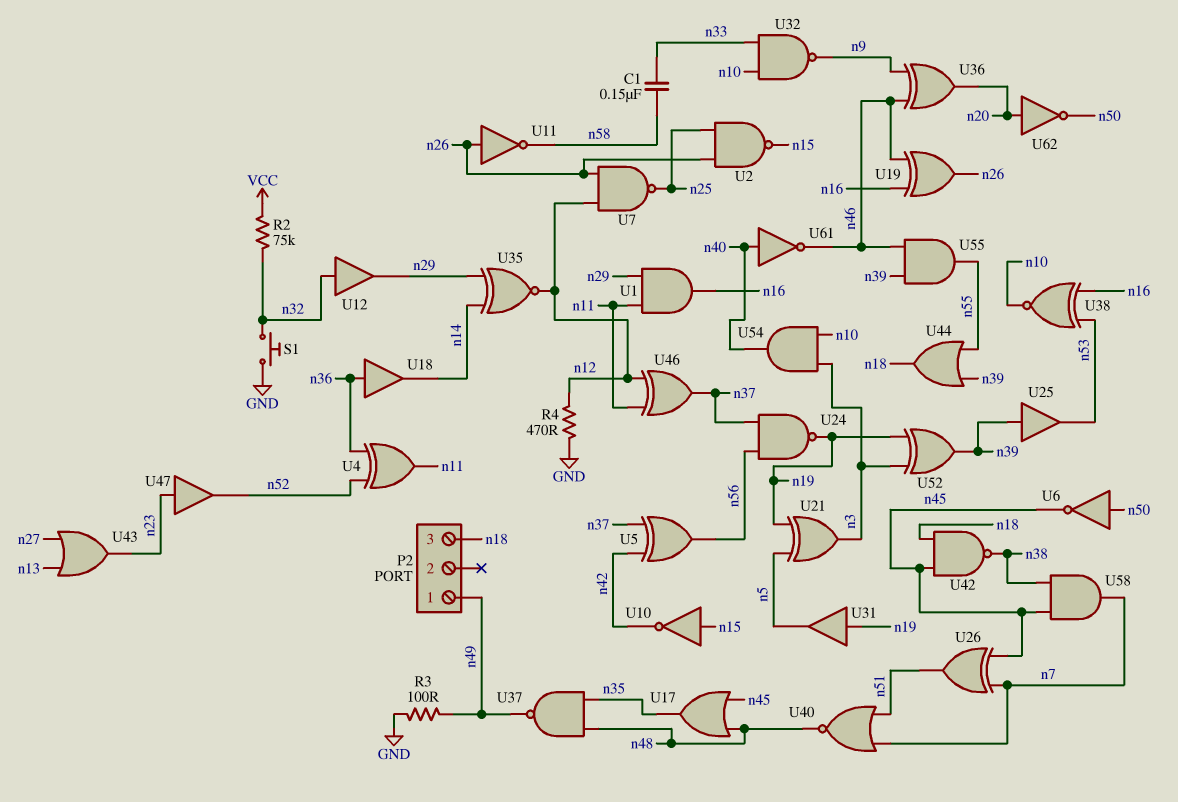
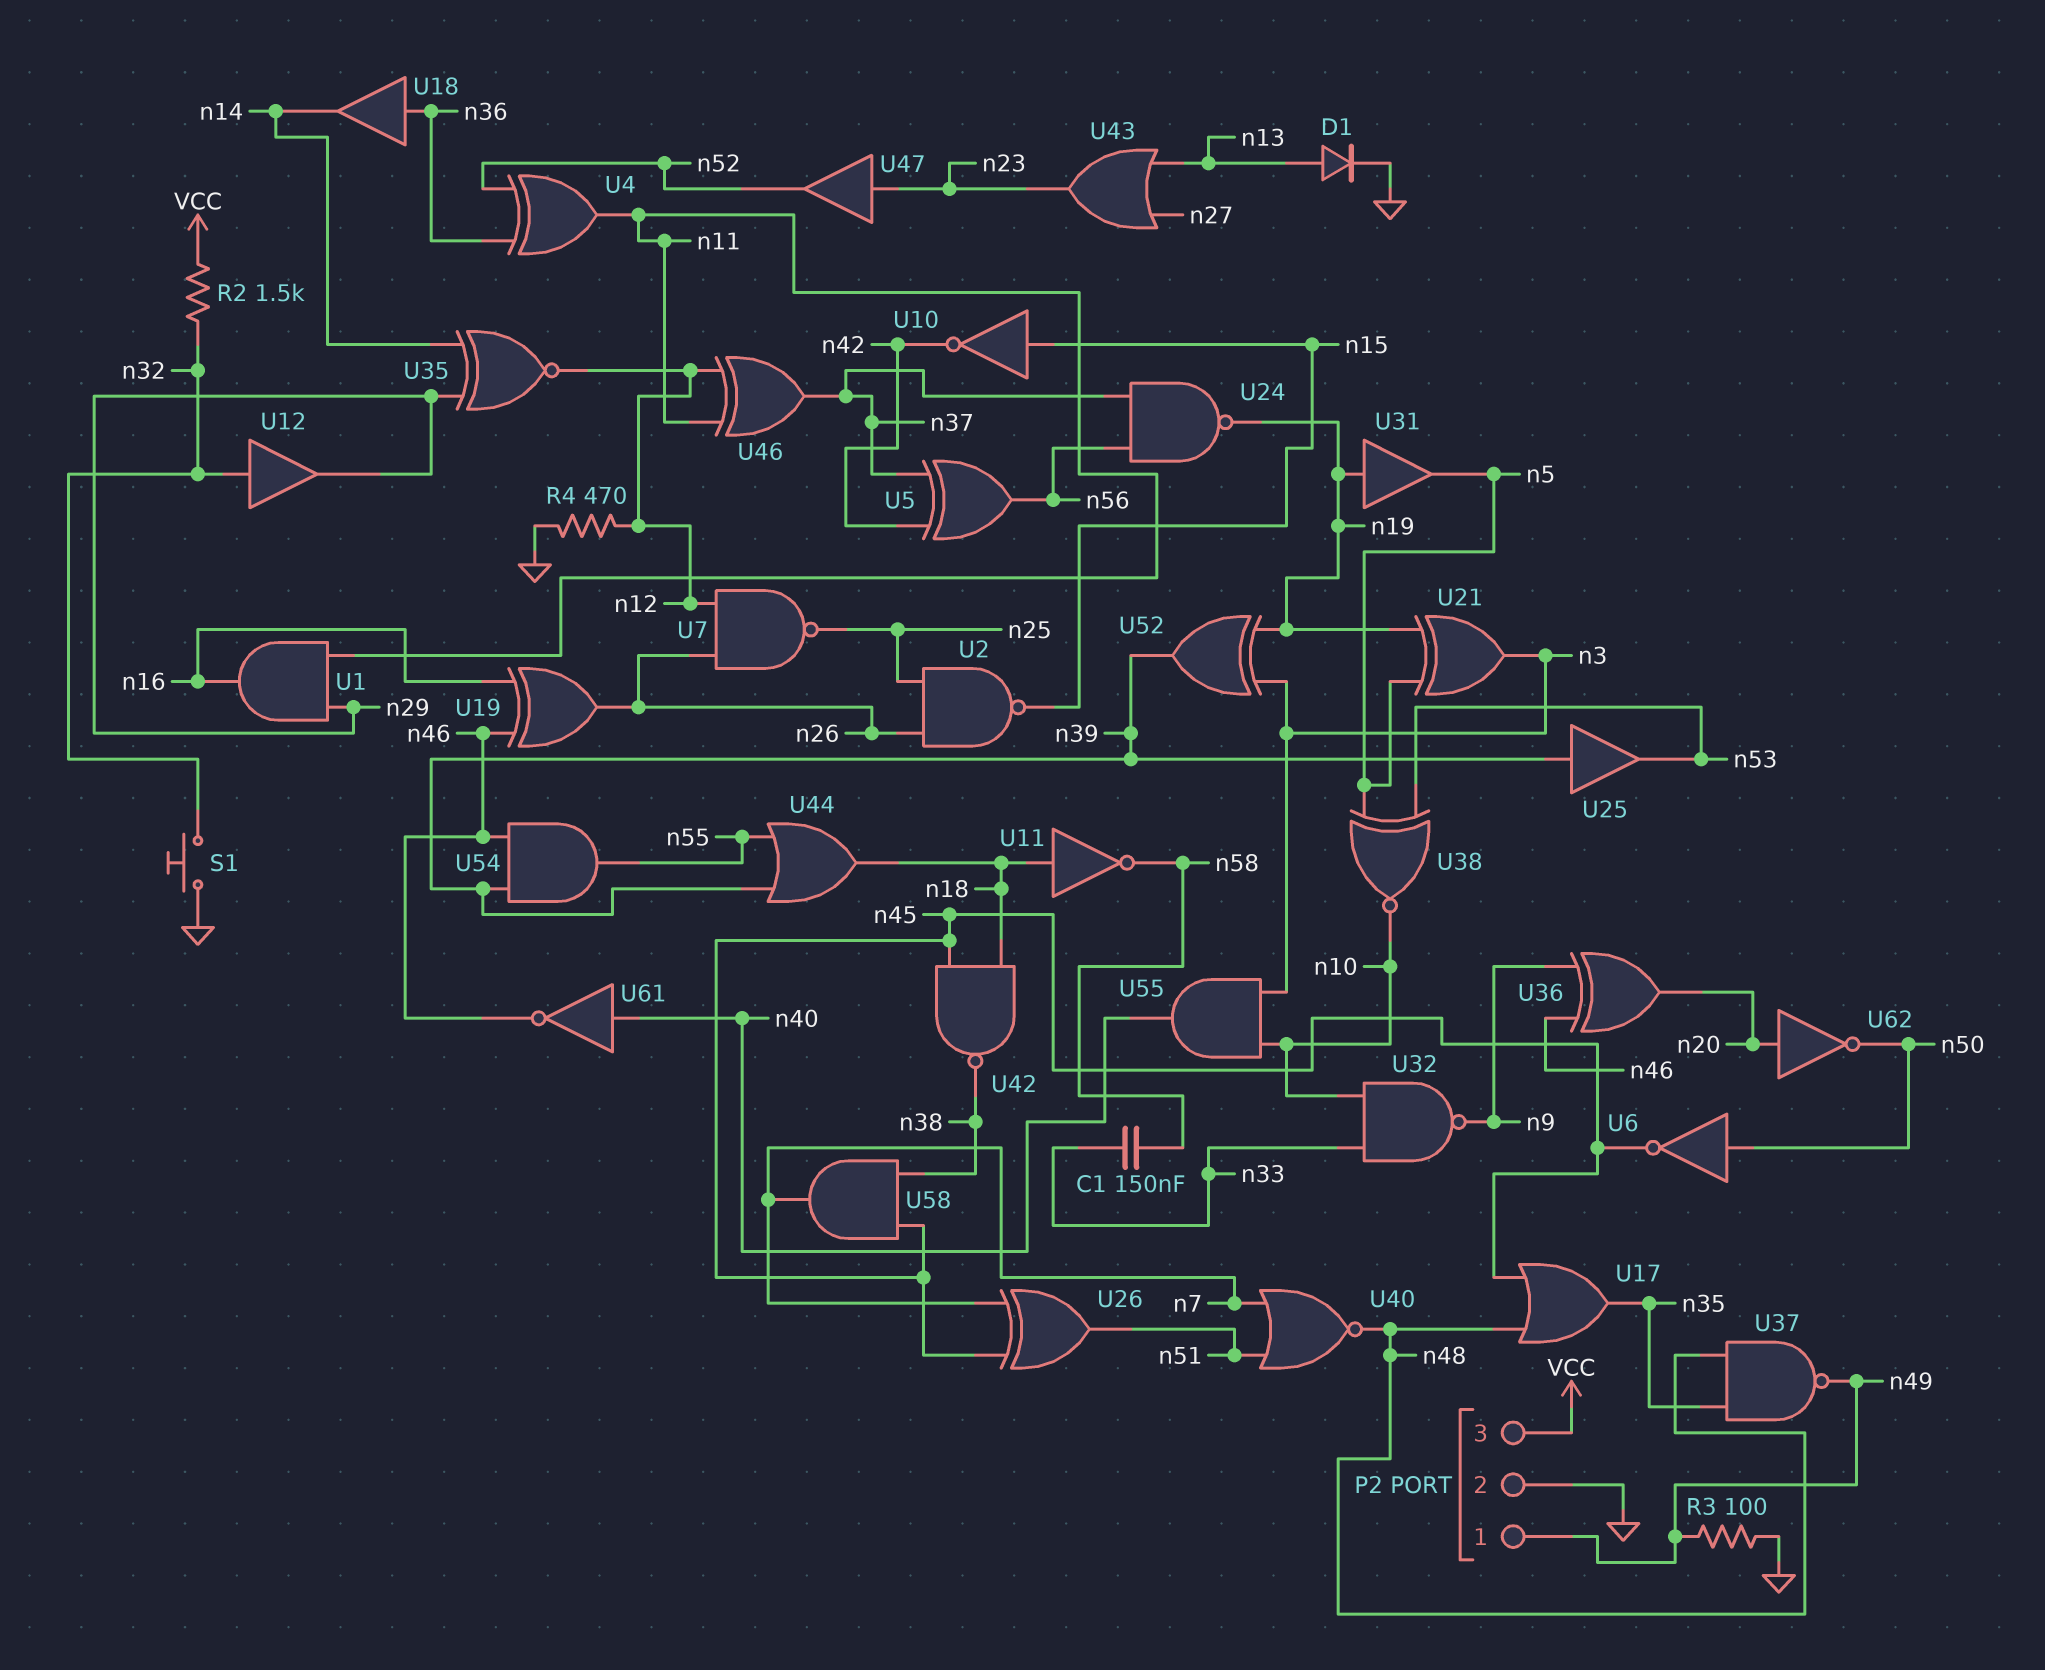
D1: none -> diode (A n13, K GND)
P2 pin 2: none -> GND
P2 pin 3: n18 -> VCC
R2: 75k (VCC, n32) -> 1.5k (VCC, n32)
U11: NOT (in n26, out n58) -> NOT (in n18, out n58)
U38: XNOR (in n16, in n53, out n10) -> XNOR (in n5, in n53, out n10)
U54: AND (in n3, in n10, out n40) -> AND (in n39, in n46, out n55)
U55: AND (in n39, in n46, out n55) -> AND (in n3, in n10, out n40)

